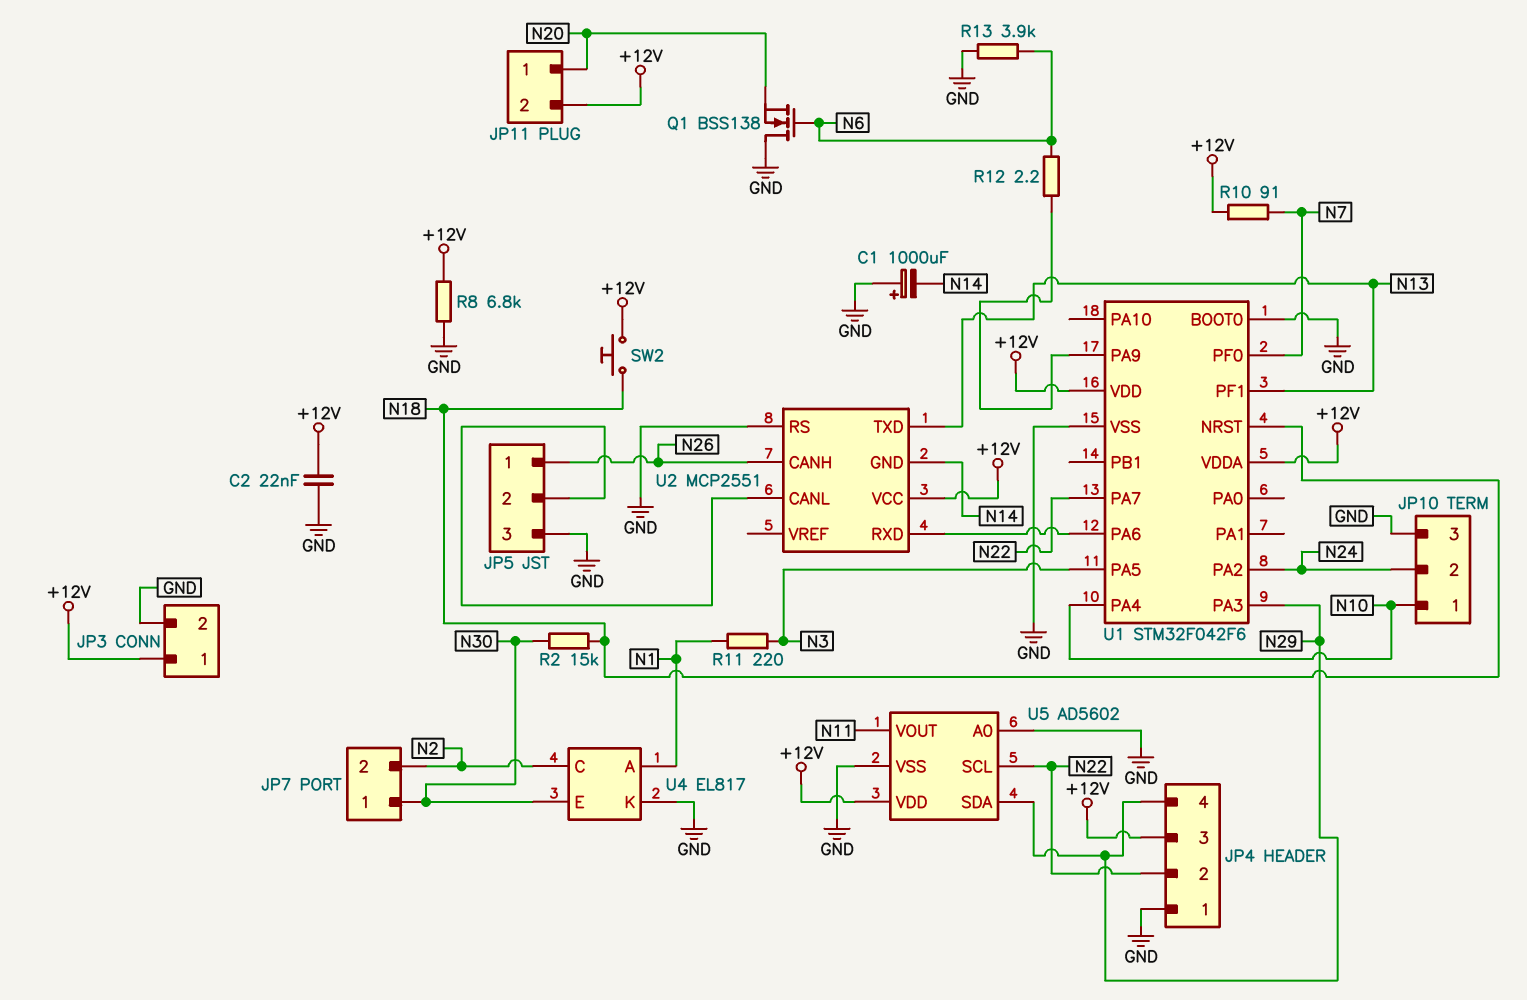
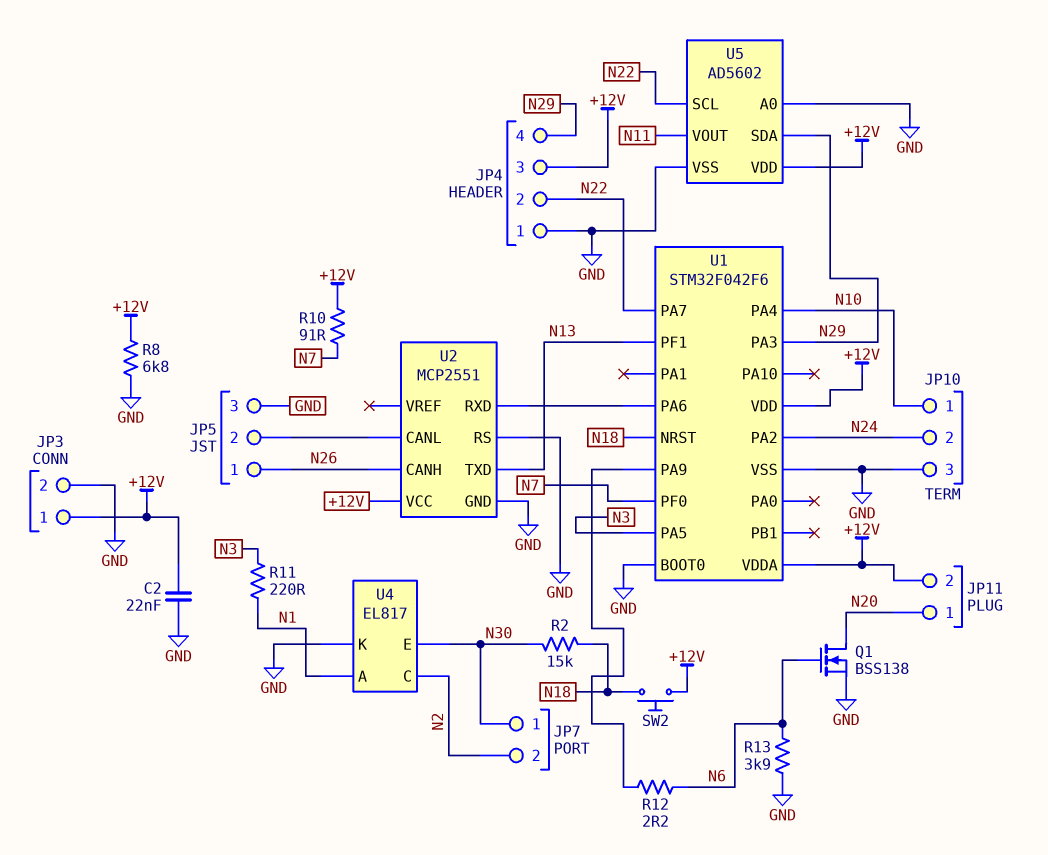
C1: 1000uF (plus GND, minus N14) -> none
Q1: NMOS BSS138 (G N6, D GND, S N20) -> NMOS BSS138 (G N6, D N20, S GND)
U2 pin GND: N14 -> GND

